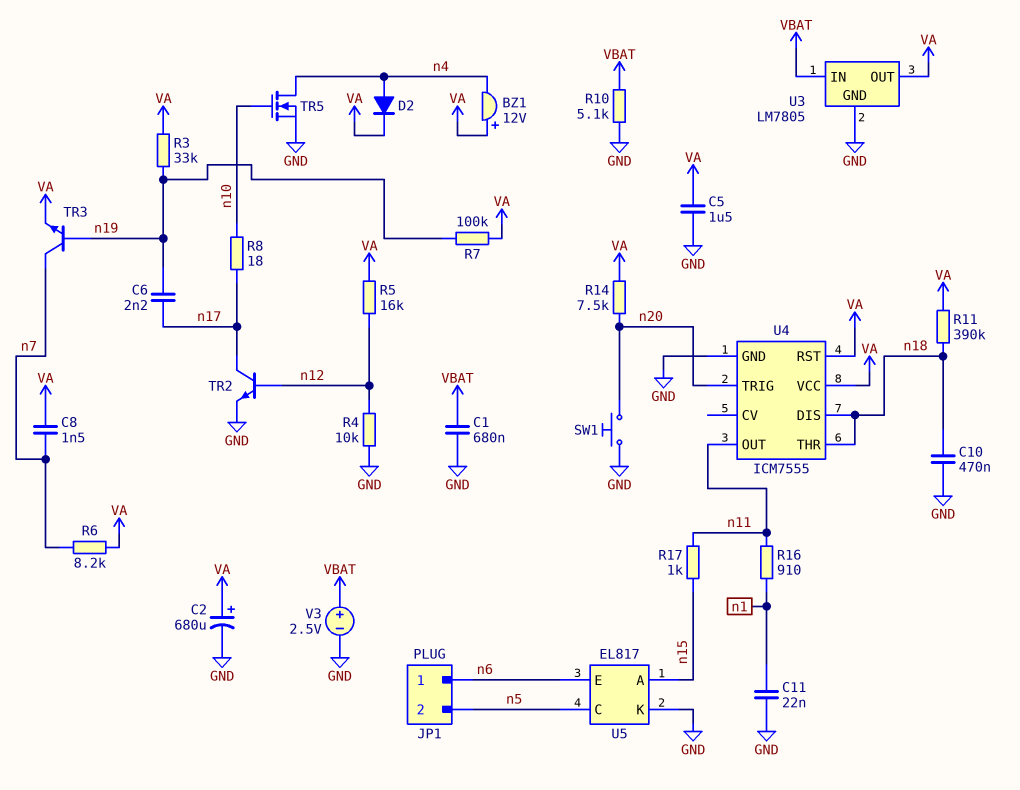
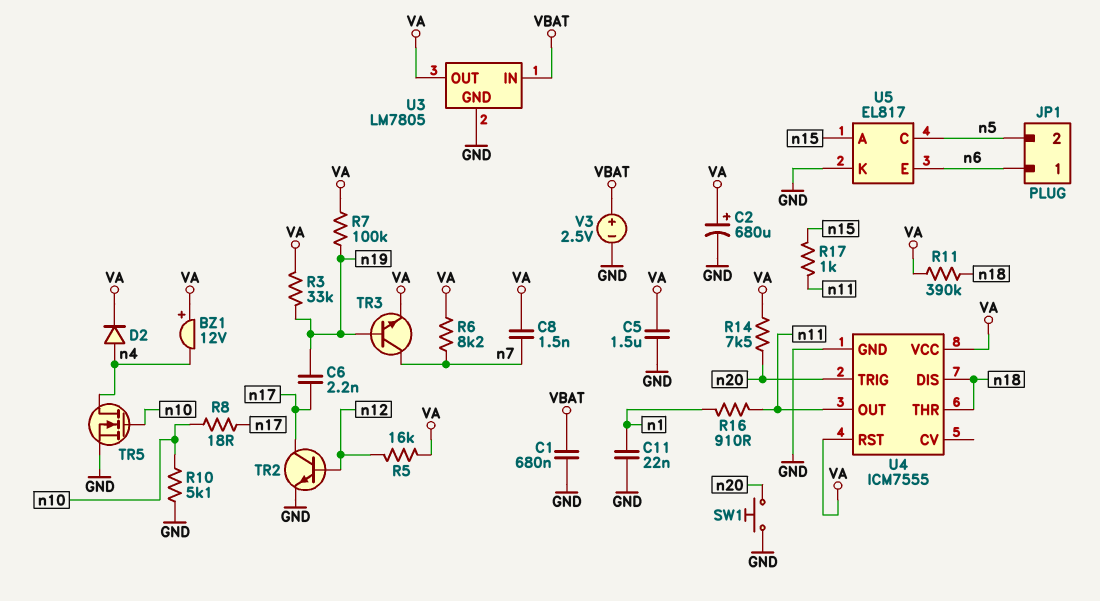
C10: 470nF (GND, n18) -> none
R4: 10k (GND, n12) -> none
R10: 5.1k (GND, VBAT) -> 5.1k (GND, n10)

